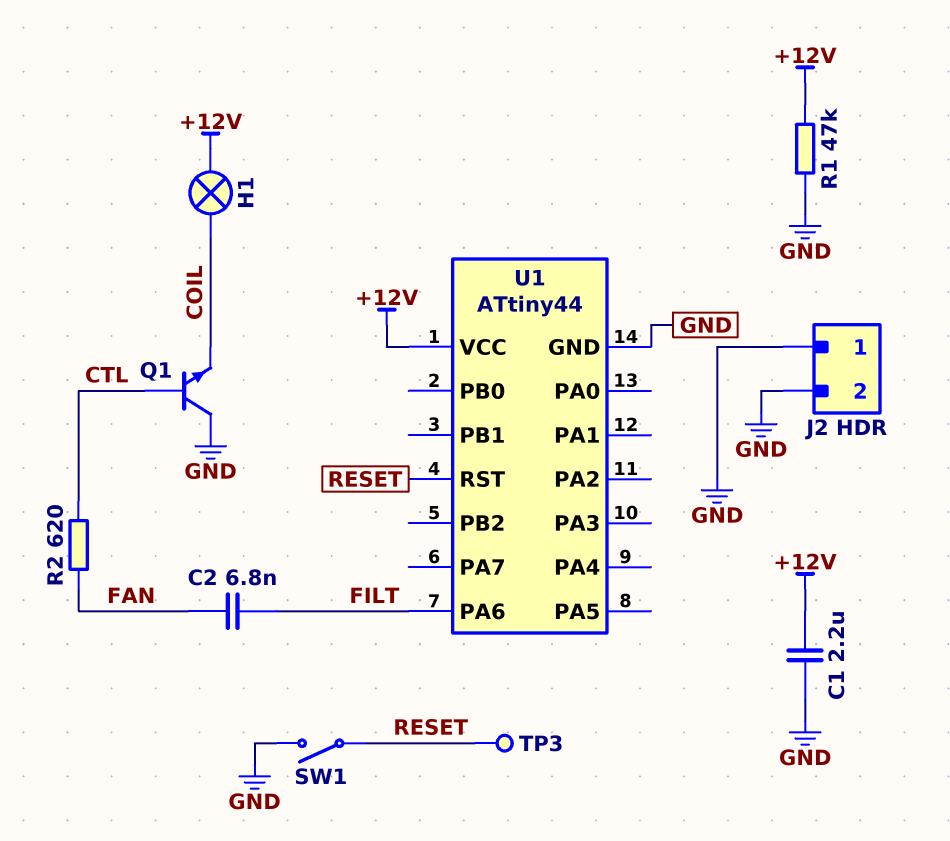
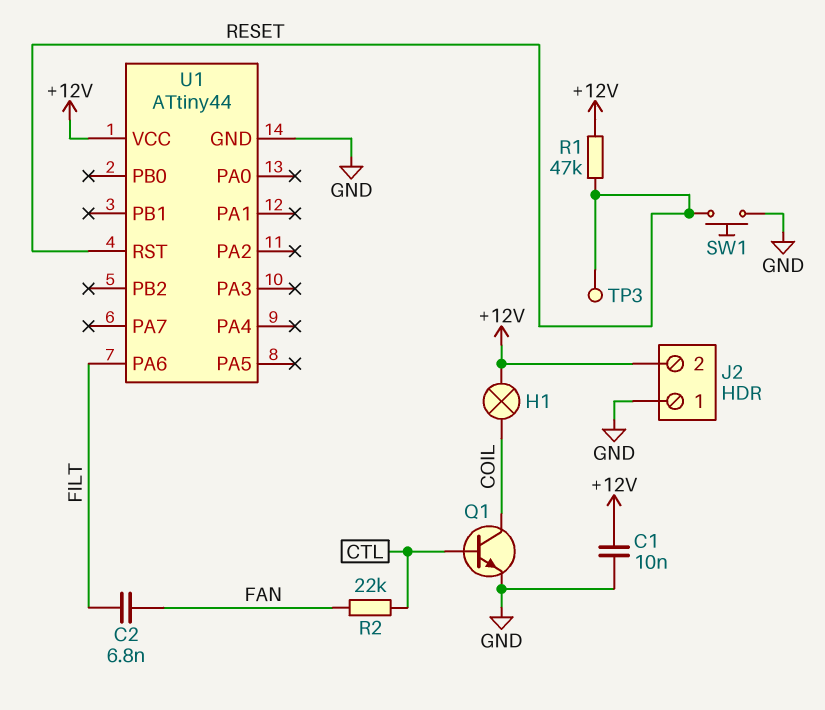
C1: 2.2uF (+12V, GND) -> 10nF (+12V, GND)
J2 pin 2: GND -> +12V
Q1: NPN (B CTL, C GND, E COIL) -> NPN (B CTL, C COIL, E GND)
R1: 47k (+12V, GND) -> 47k (+12V, RESET)
R2: 620 (CTL, FAN) -> 22k (CTL, FAN)
SW1: switch (GND, RESET) -> button (GND, RESET)

